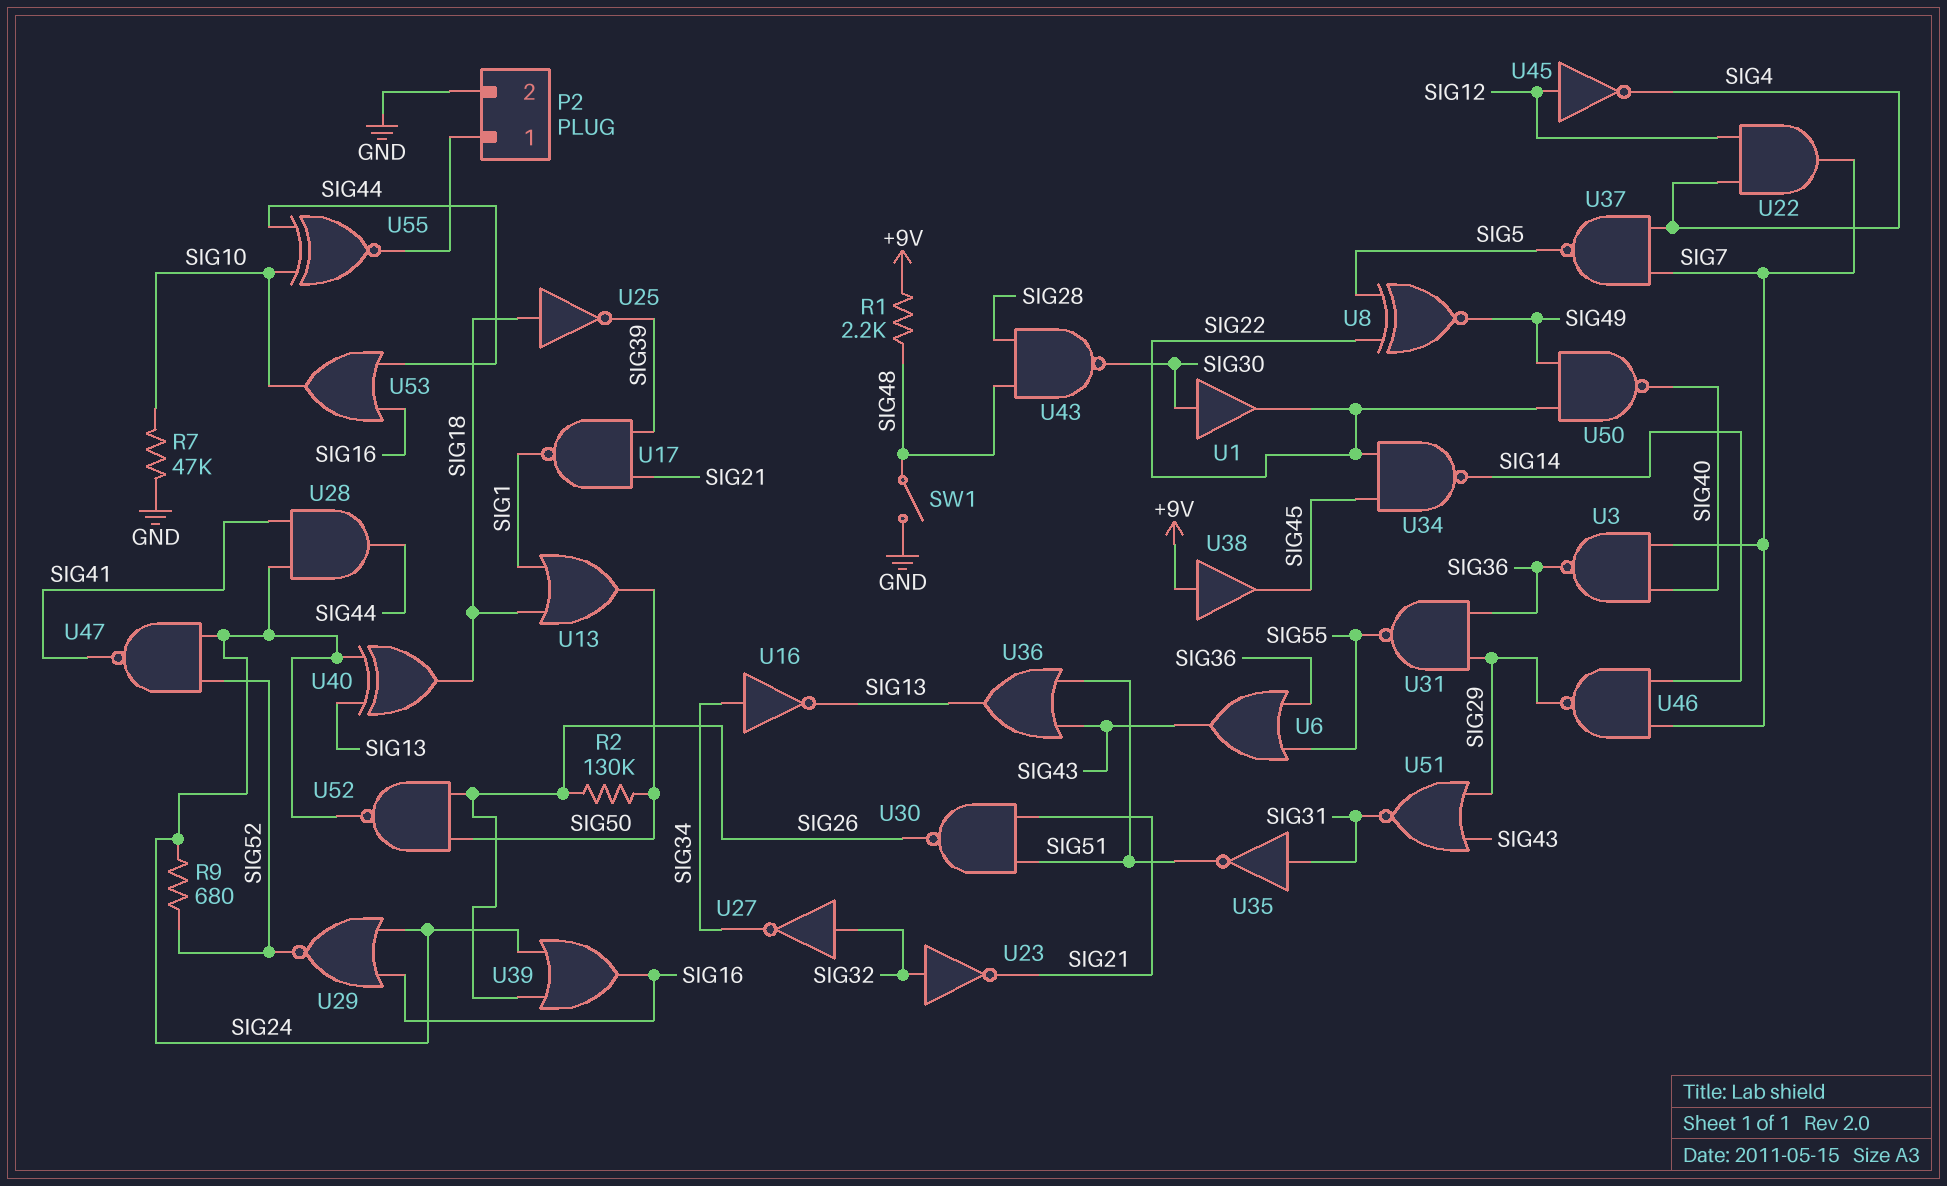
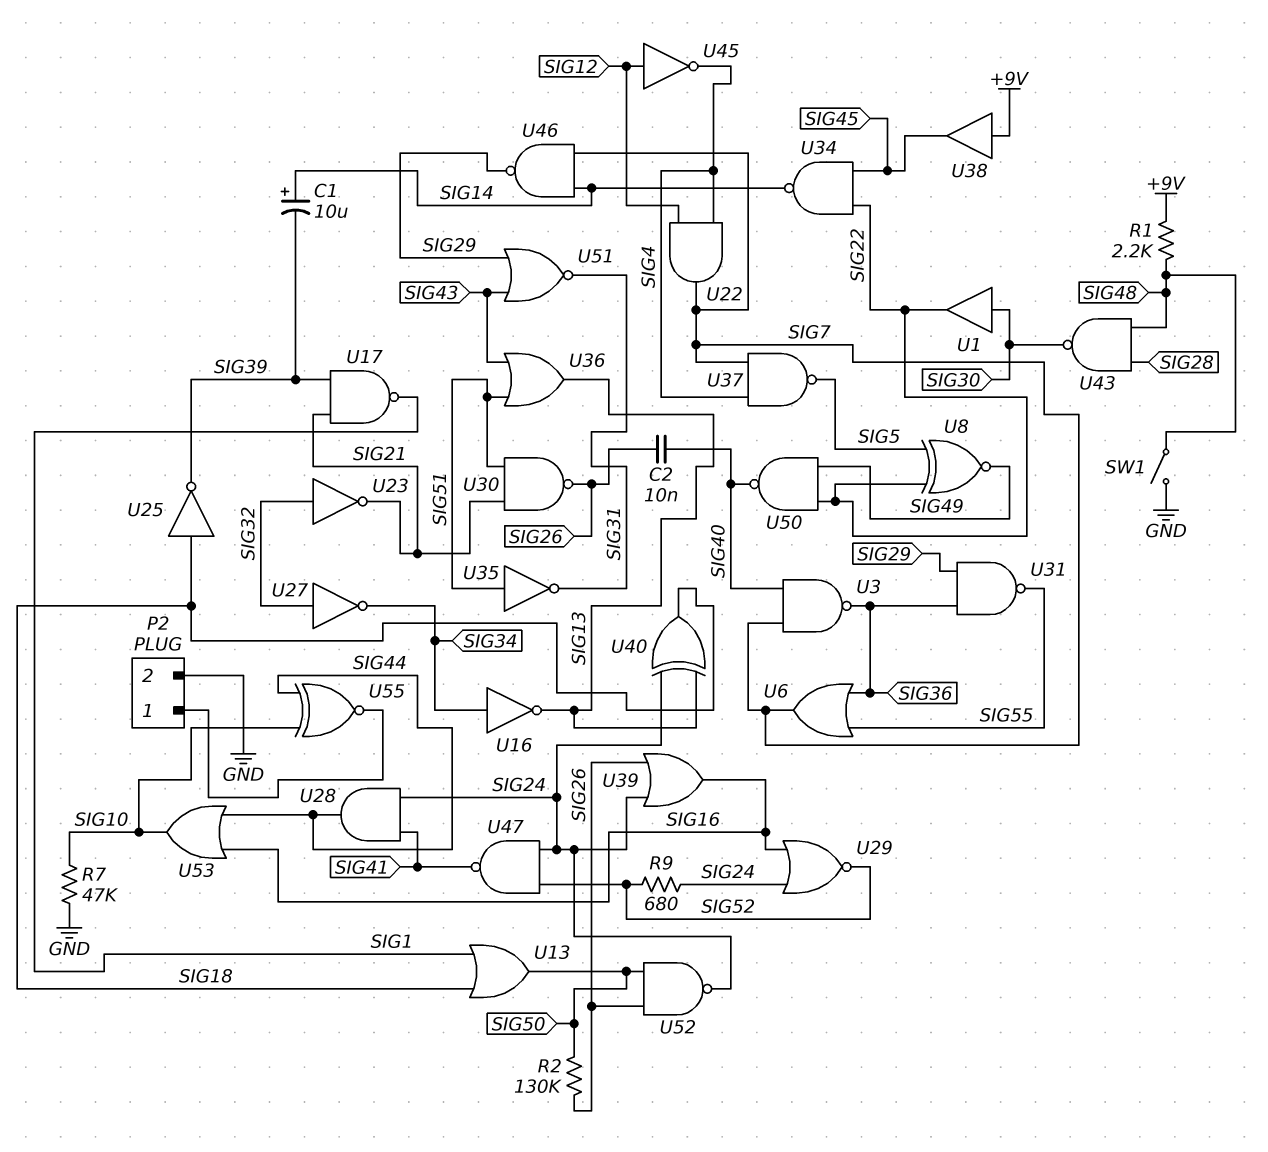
C1: none -> 10uF (plus SIG14, minus SIG39)
C2: none -> 10nF (SIG26, SIG40)
U6: OR (in SIG36, in SIG55, out SIG43) -> OR (in SIG36, in SIG55, out SIG7)
U35: NOT (in SIG31, out SIG51) -> NOT (in SIG51, out SIG31)

